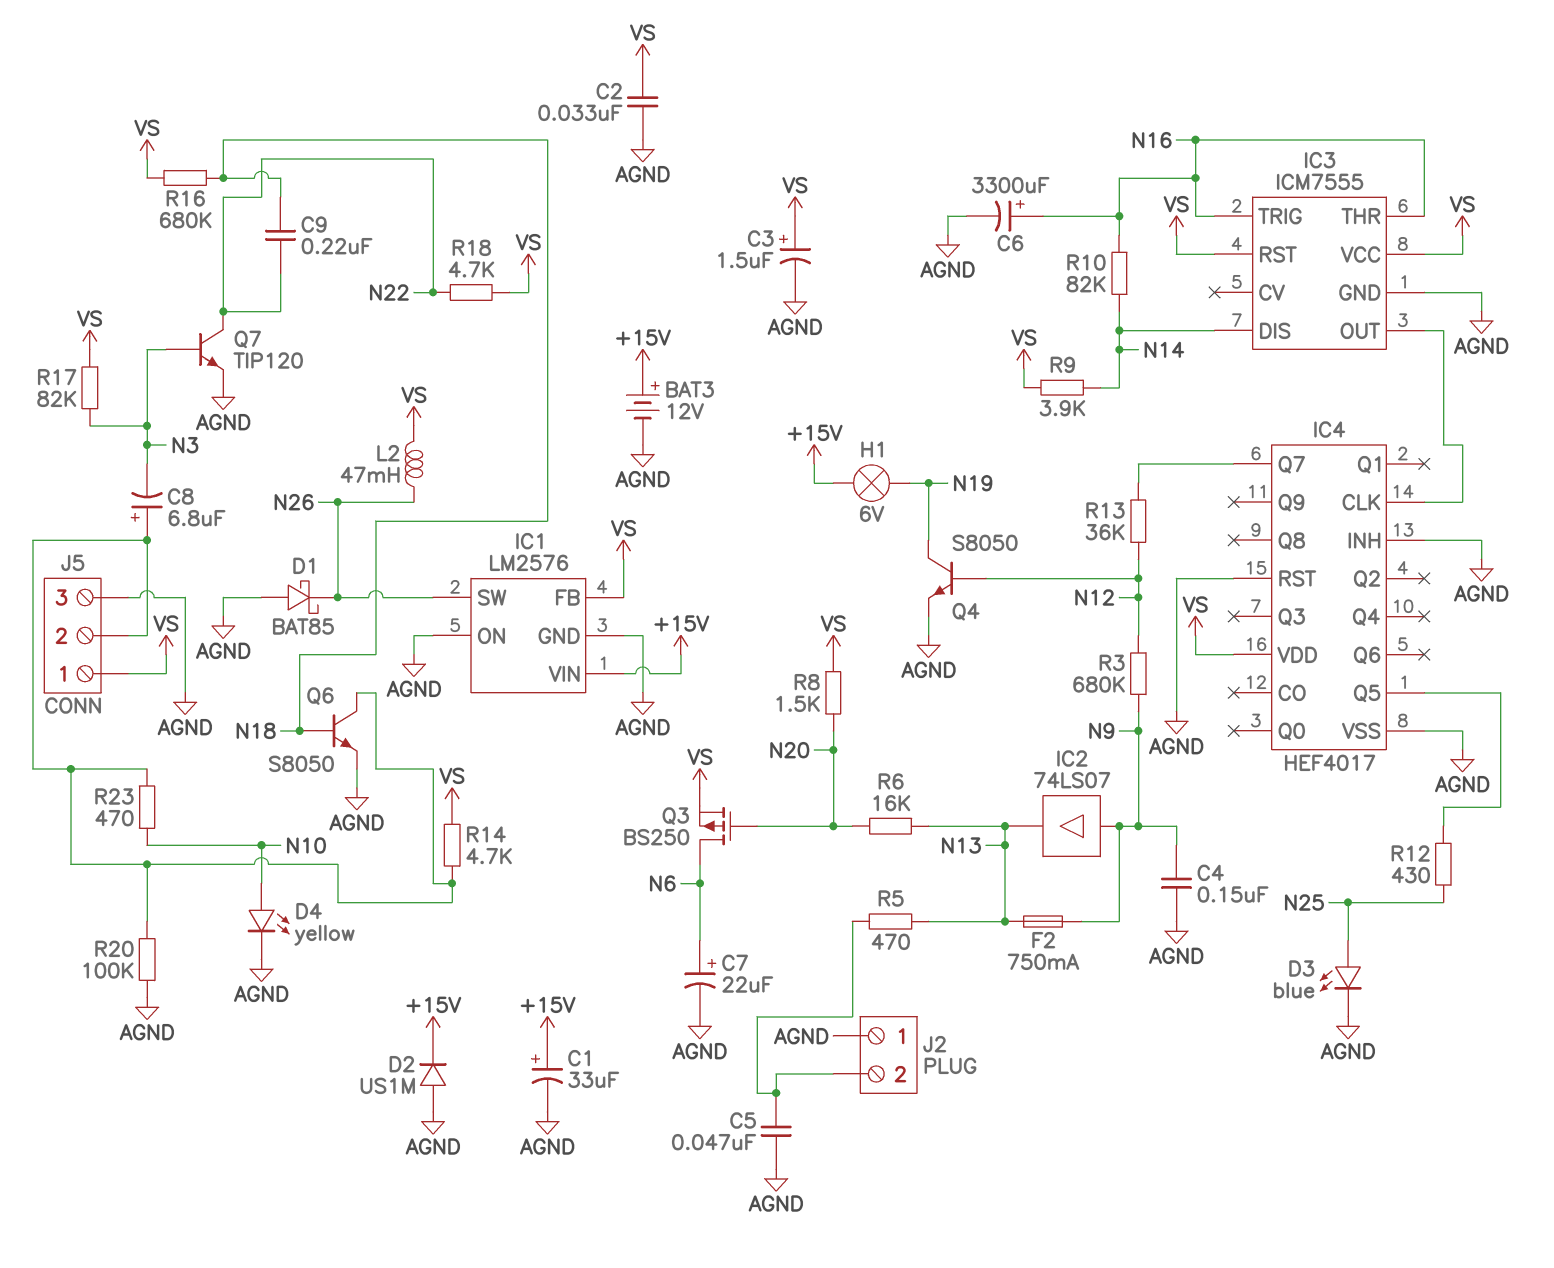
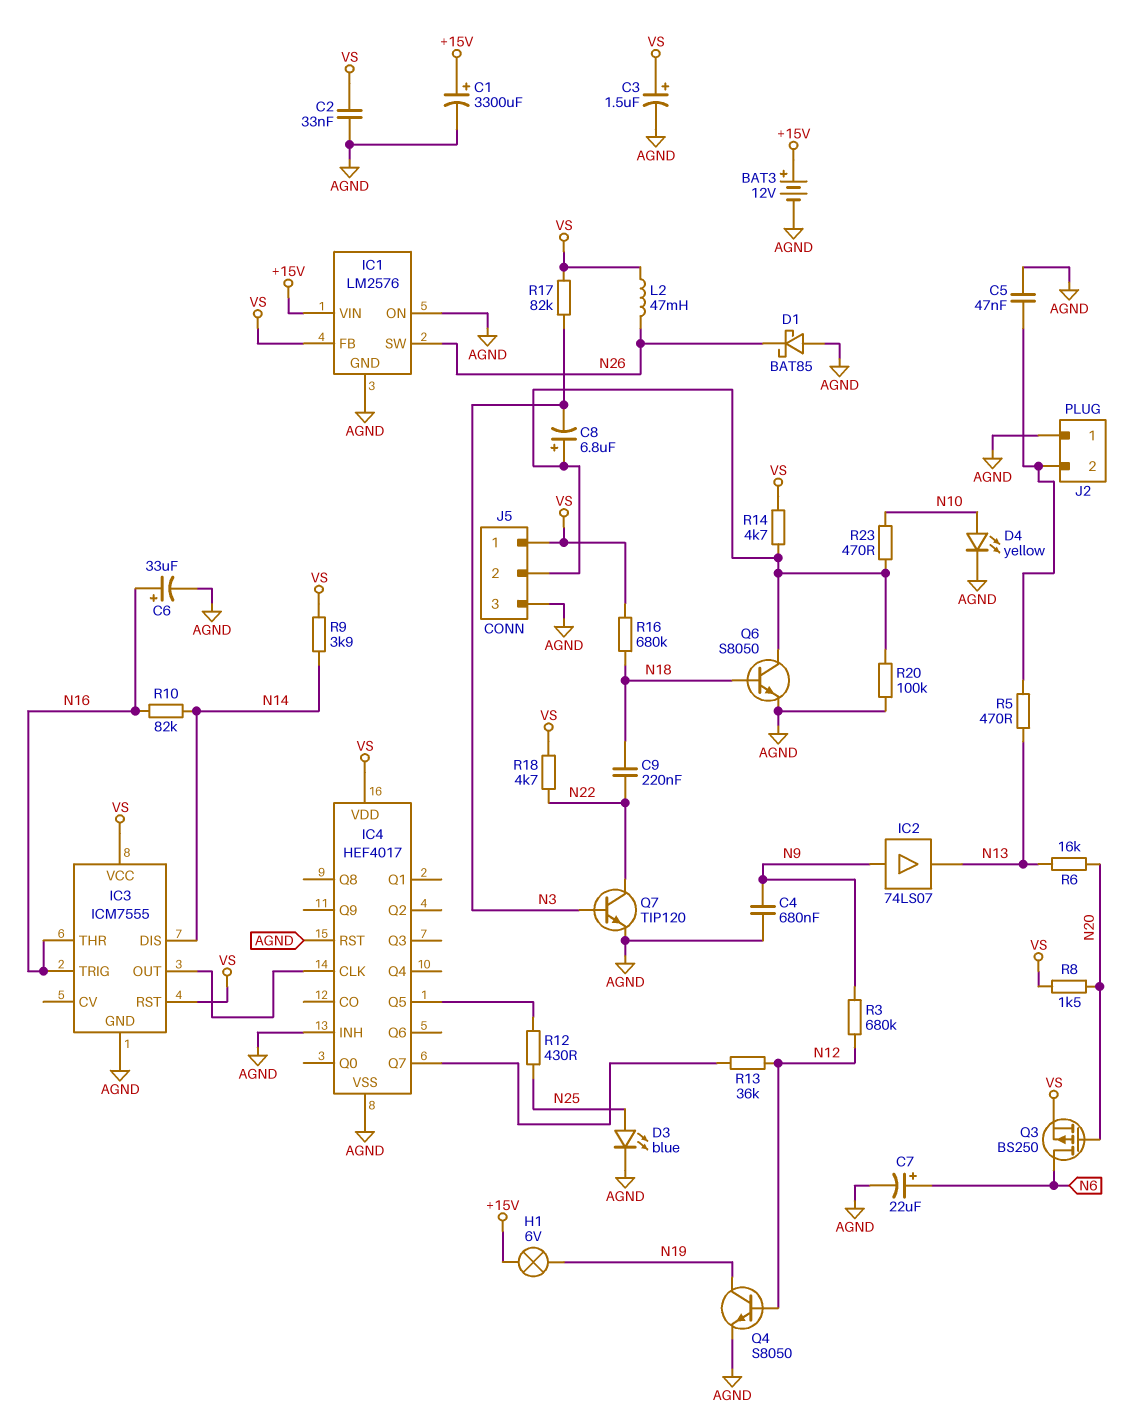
C1: 33uF (plus +15V, minus AGND) -> 3300uF (plus +15V, minus AGND)
C4: 150nF (AGND, N9) -> 680nF (AGND, N9)
C6: 3300uF (plus N16, minus AGND) -> 33uF (plus N16, minus AGND)
D2: diode US1M (A AGND, K +15V) -> none
F2: 750mA (N9, N13) -> none

